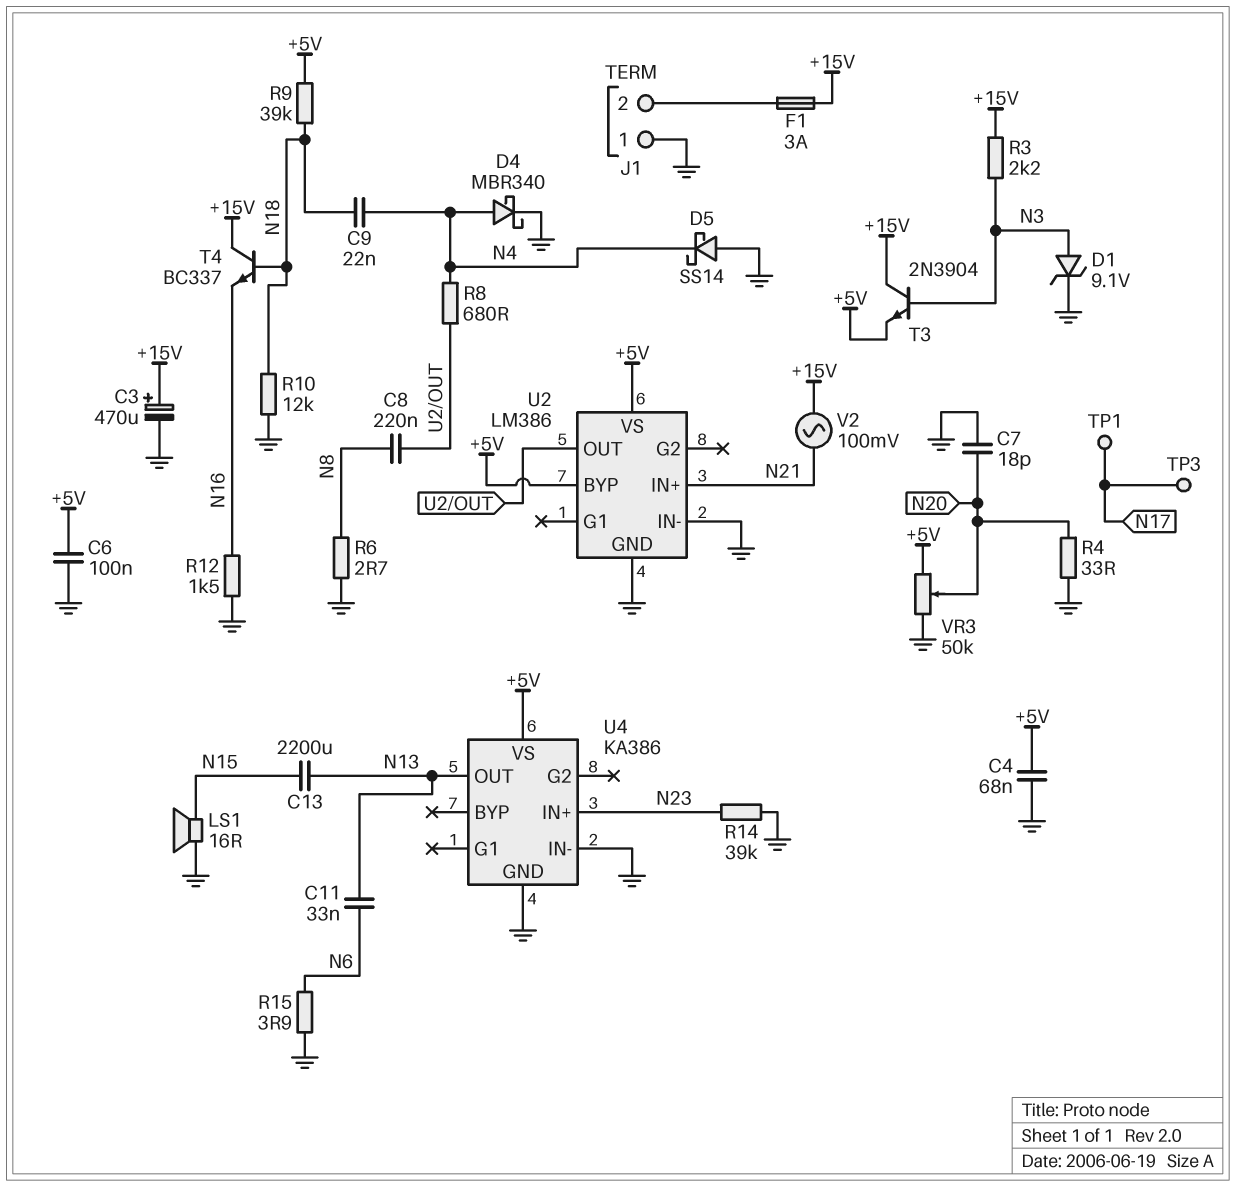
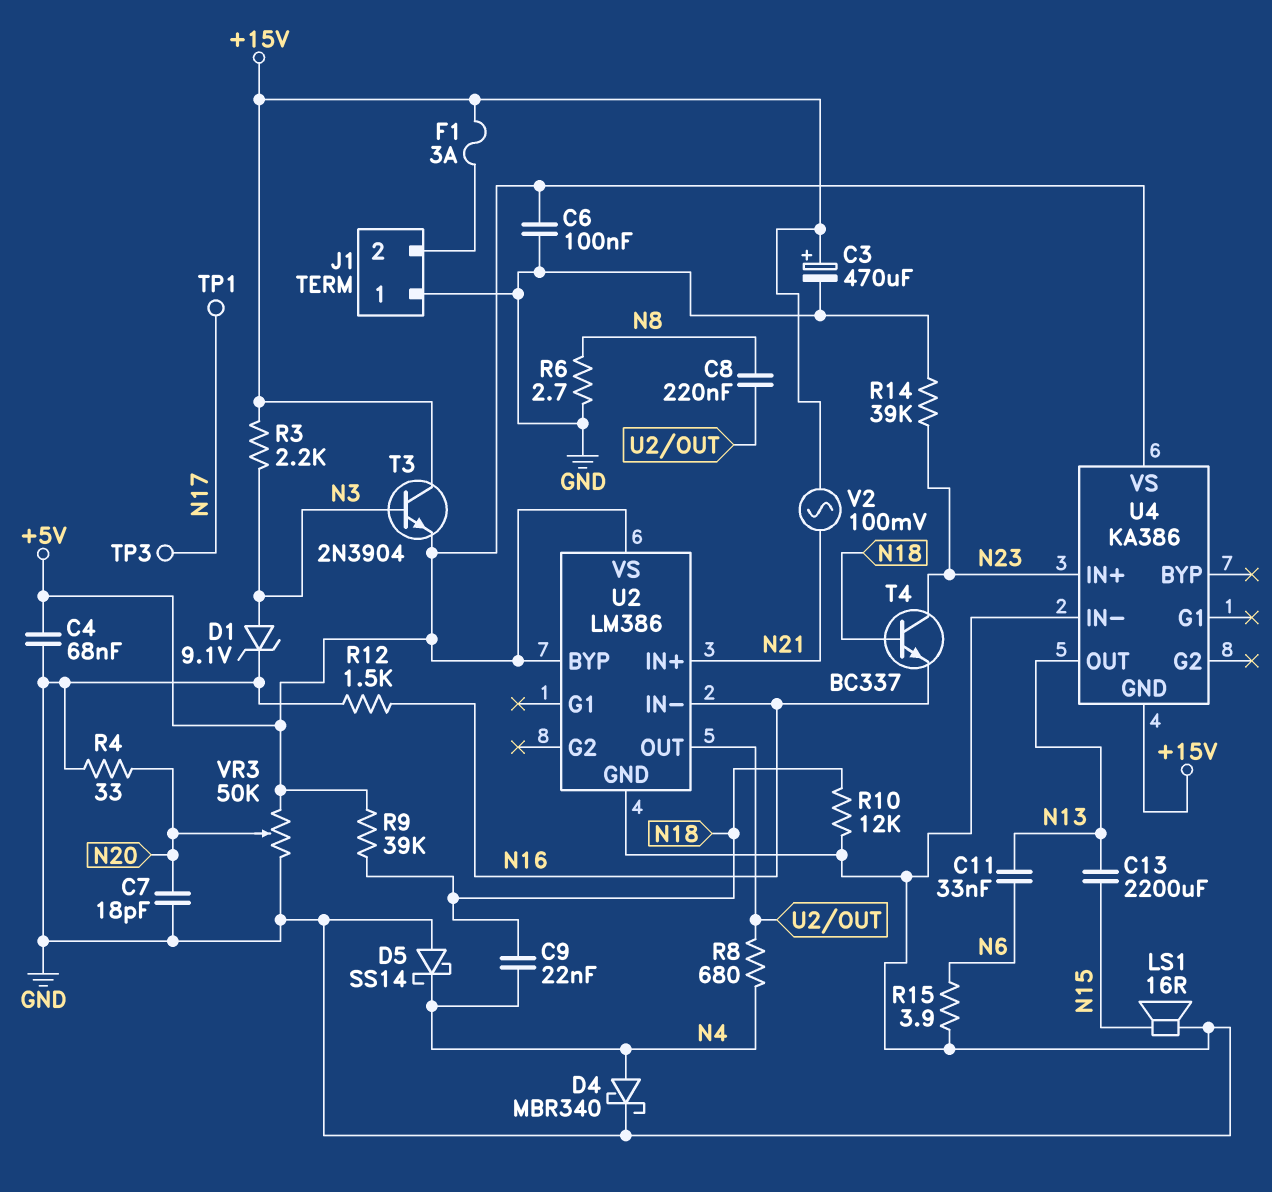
T4: NPN BC337 (B N18, C +15V, E N16) -> NPN BC337 (B N18, C N23, E N16)
U2 pin IN-: GND -> N16
U4 pin GND: GND -> +15V

